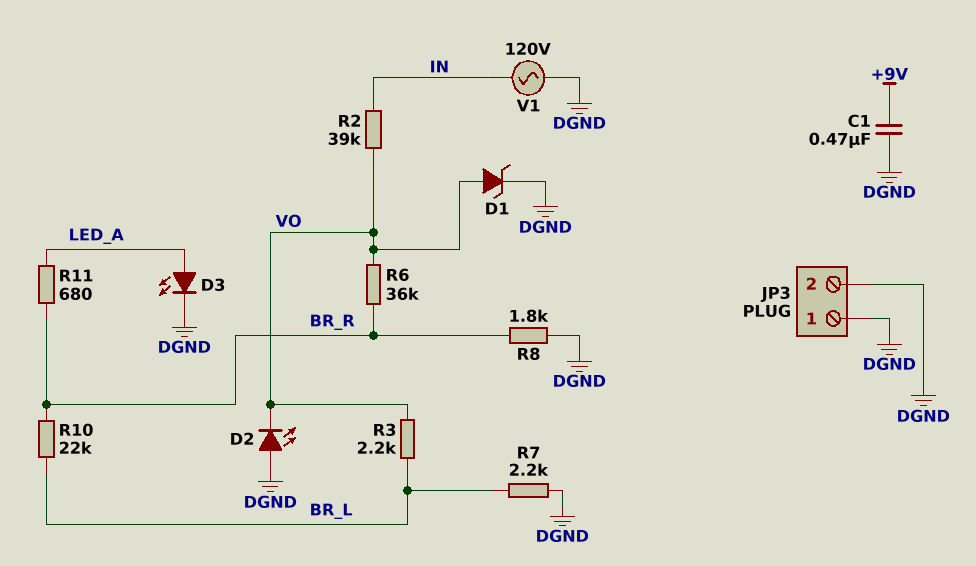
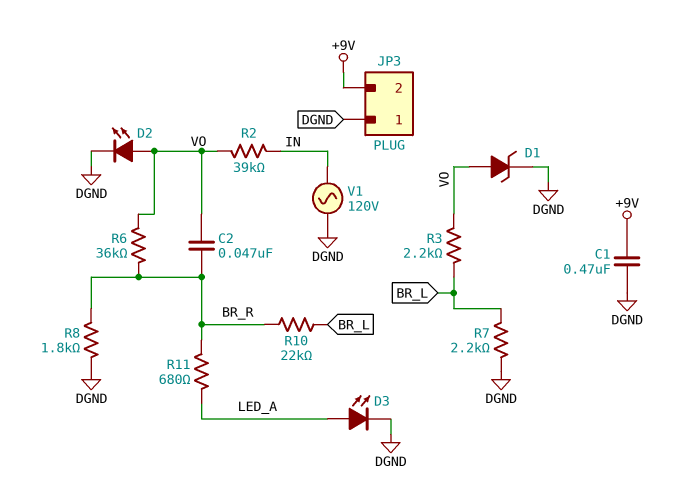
C2: none -> 47nF (BR_R, VO)
D2: LED (A DGND, K VO) -> LED (A VO, K DGND)
JP3 pin 2: DGND -> +9V

